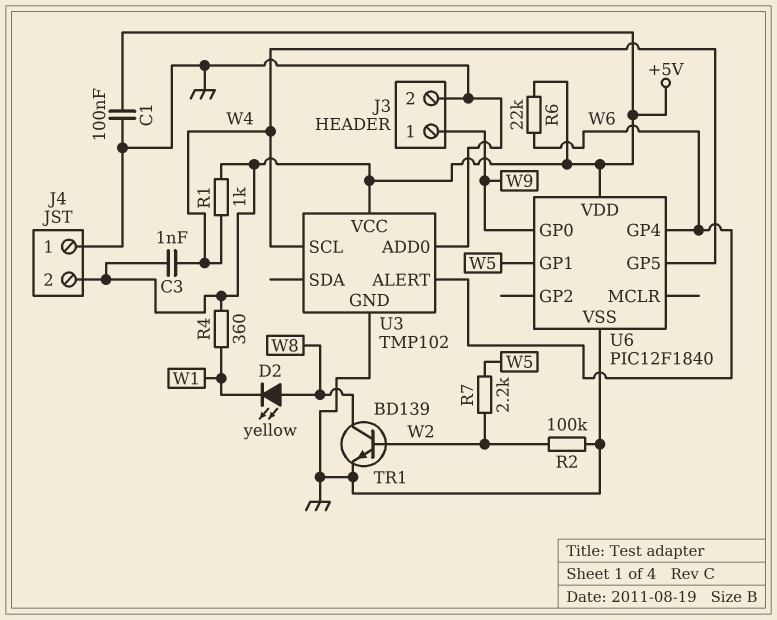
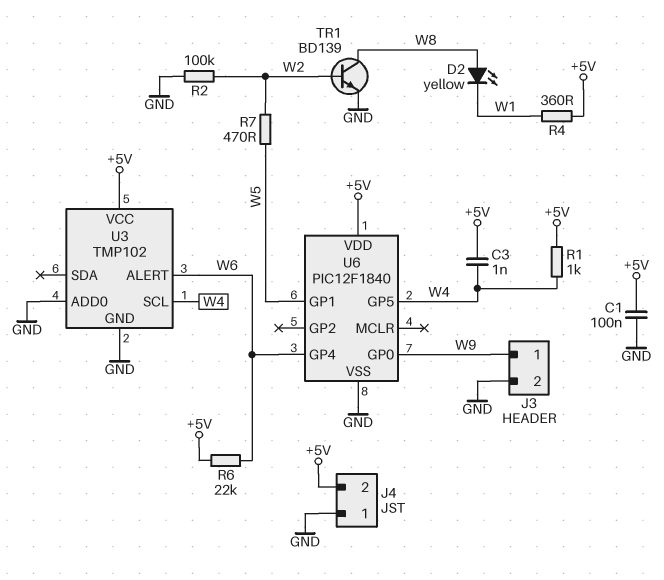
R7: 2.2k (W2, W5) -> 470 (W2, W5)

